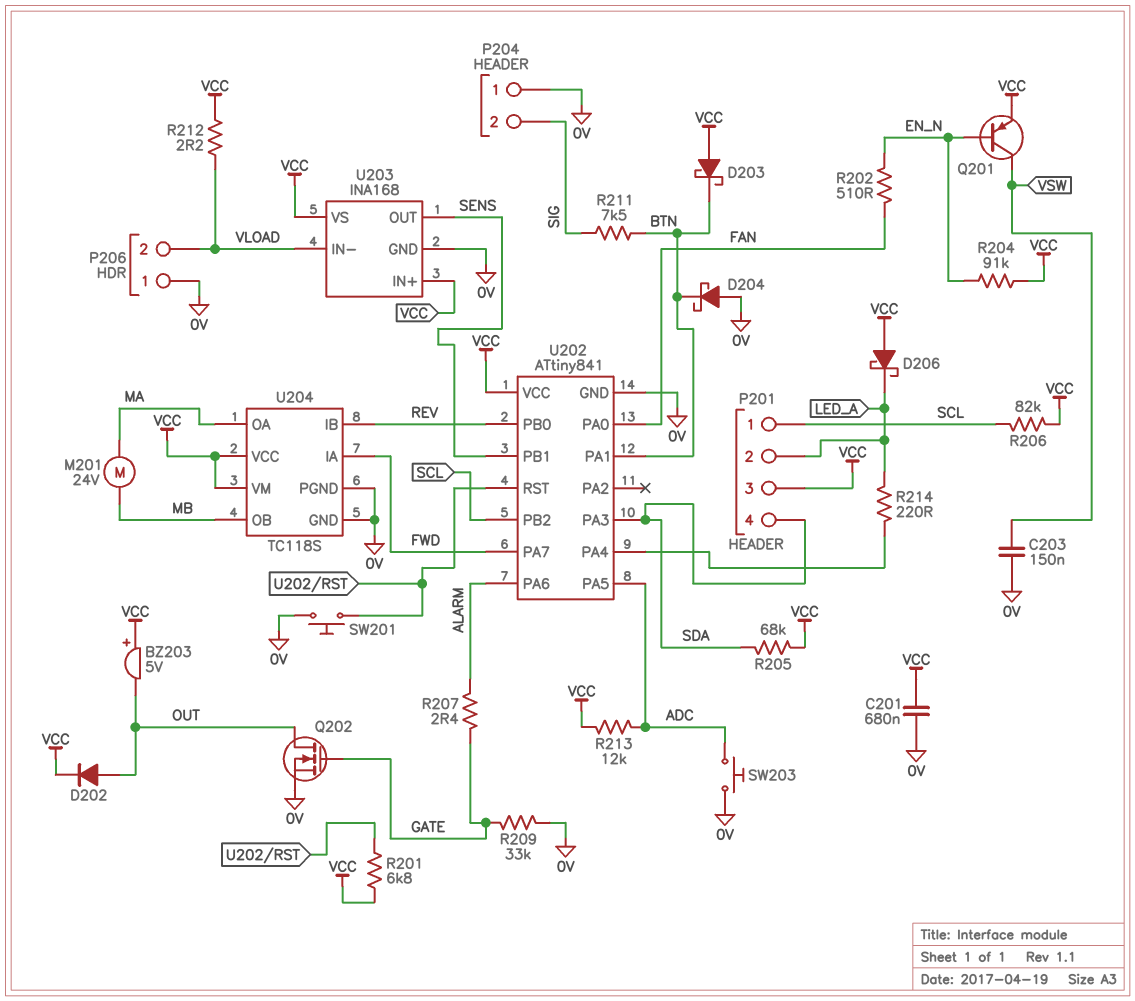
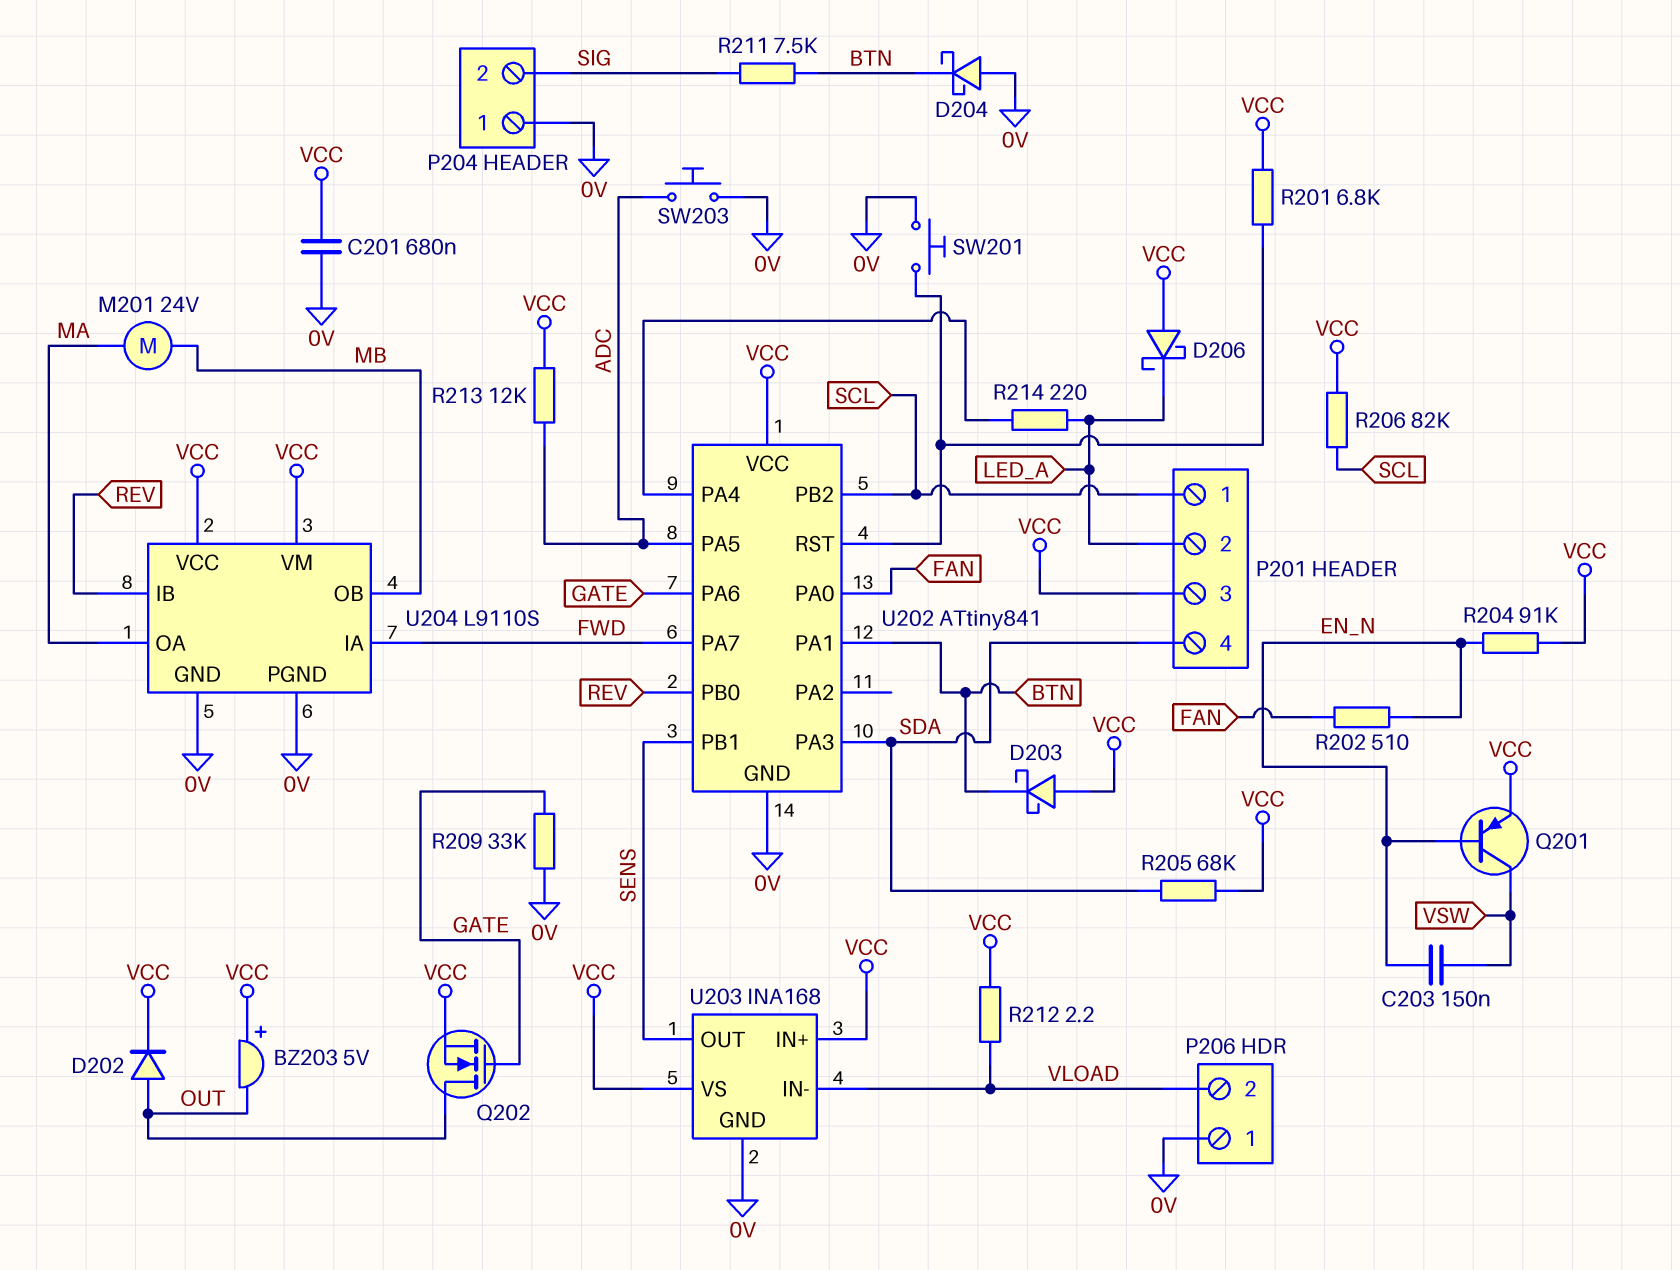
C203: 150nF (0V, VSW) -> 150nF (EN_N, VSW)
Q202: NMOS (G GATE, D OUT, S 0V) -> NMOS (G GATE, D OUT, S VCC)
R207: 2.4 (ALARM, GATE) -> none
U202 pin PA6: ALARM -> GATE
U204: TC118S -> L9110S

